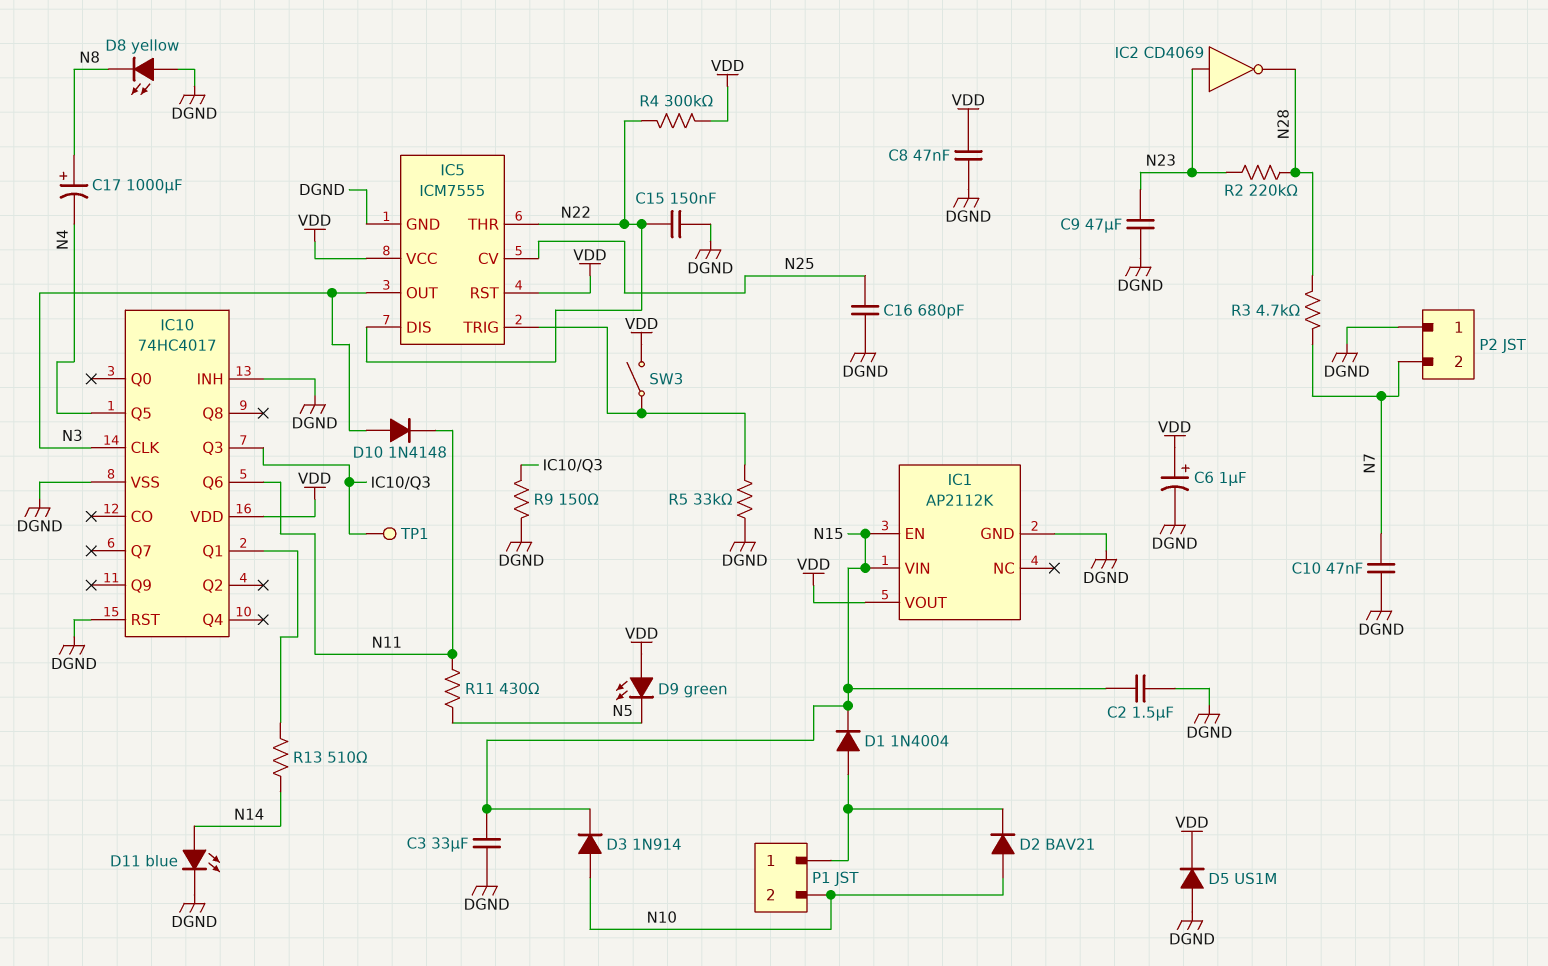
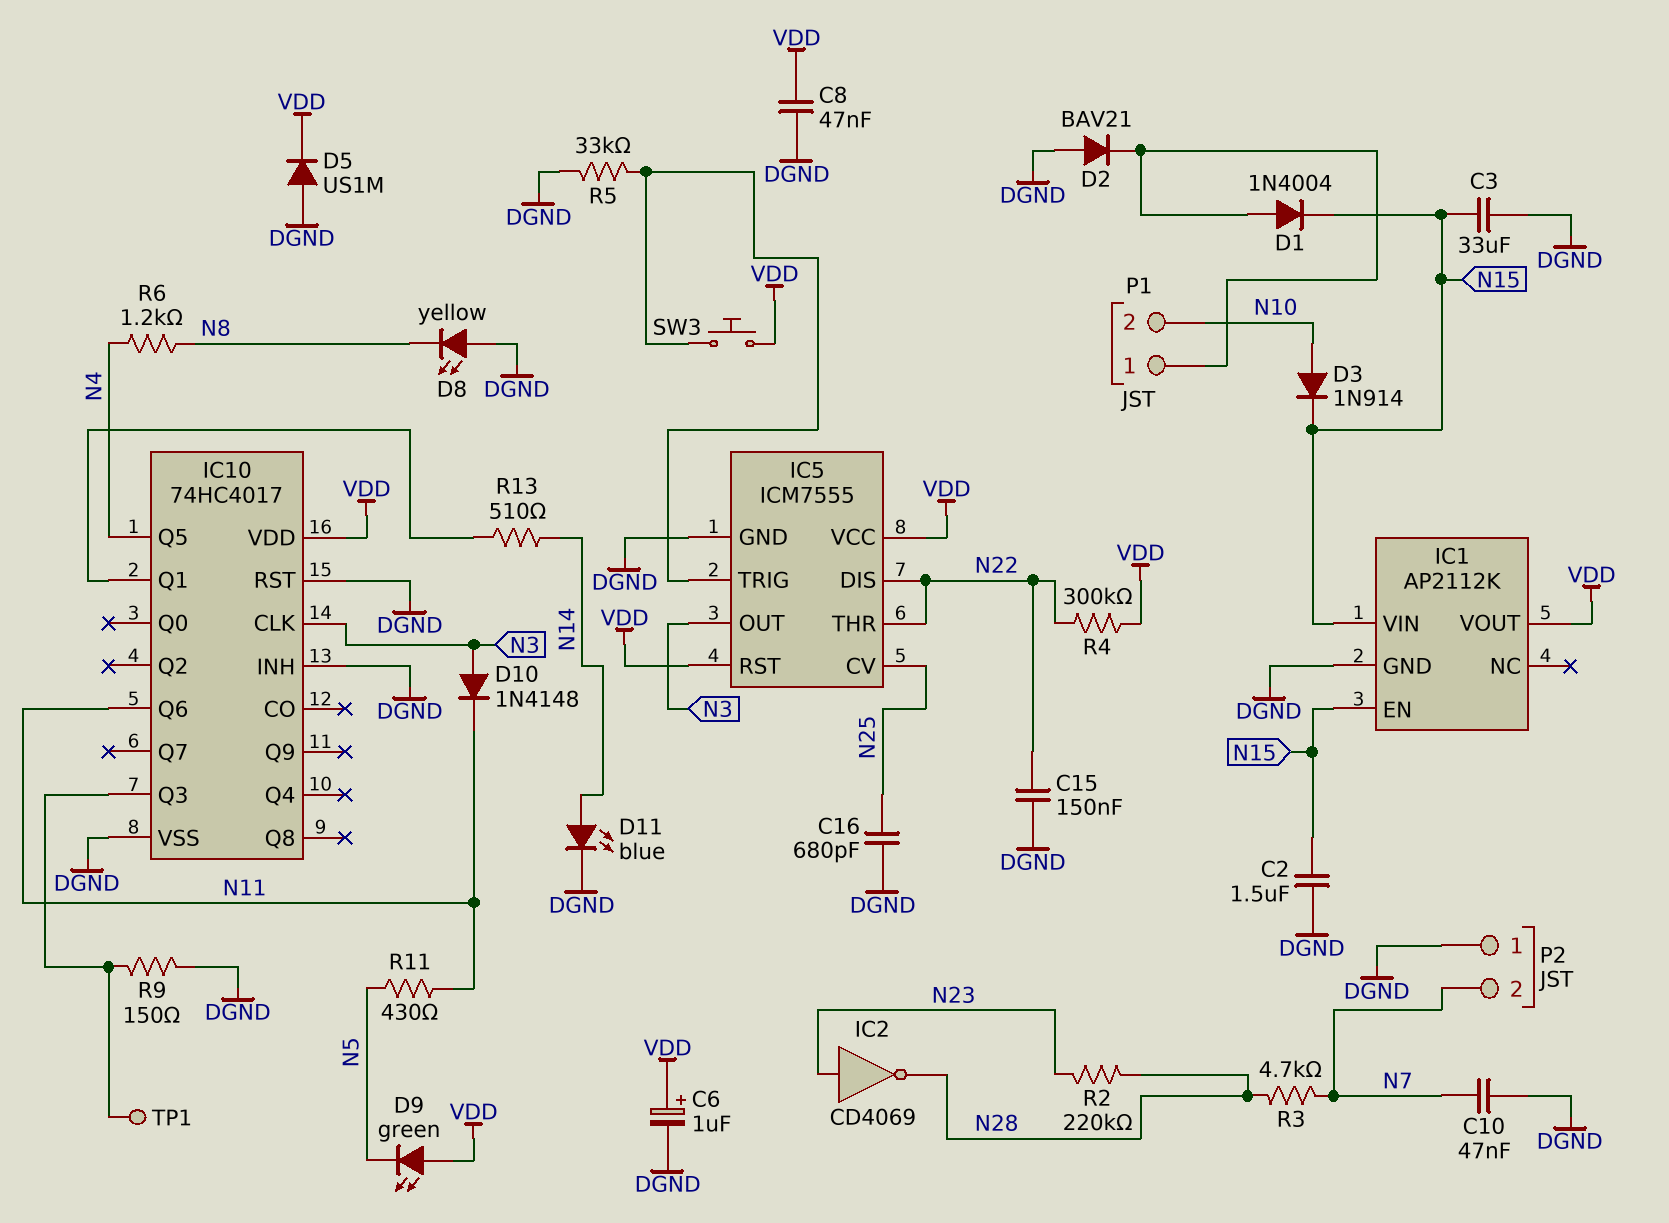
C9: 47uF (DGND, N23) -> none
C17: 1000uF (plus N8, minus N4) -> none
D2: diode BAV21 (A N10, K P1/1) -> diode BAV21 (A DGND, K P1/1)
R6: none -> 1.2k (N4, N8)
SW3: switch (IC5/TRIG, VDD) -> button (IC5/TRIG, VDD)

